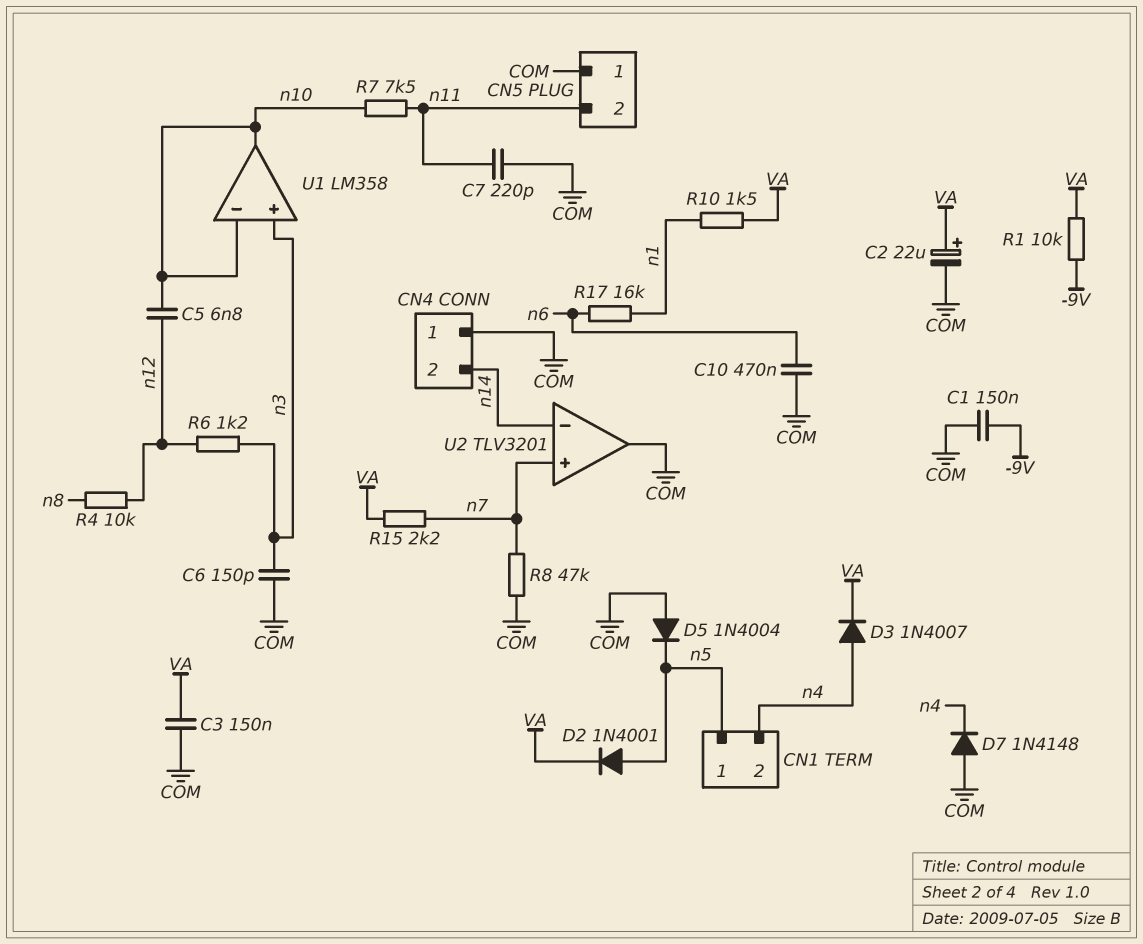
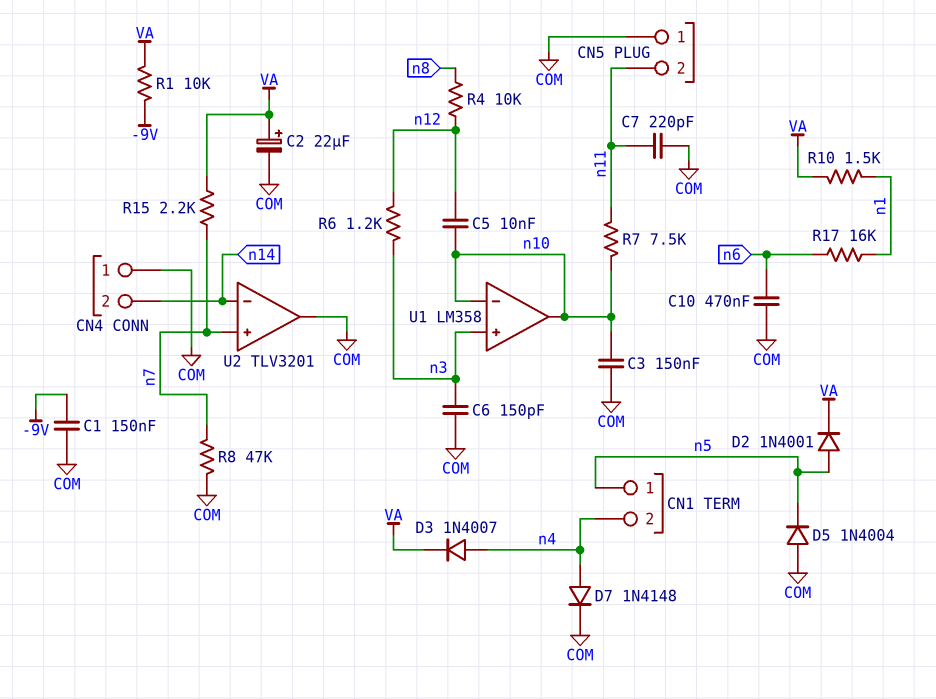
C3: 150nF (COM, VA) -> 150nF (COM, n10)
C5: 6.8nF (n10, n12) -> 10nF (n10, n12)
D7: diode 1N4148 (A COM, K n4) -> diode 1N4148 (A n4, K COM)

